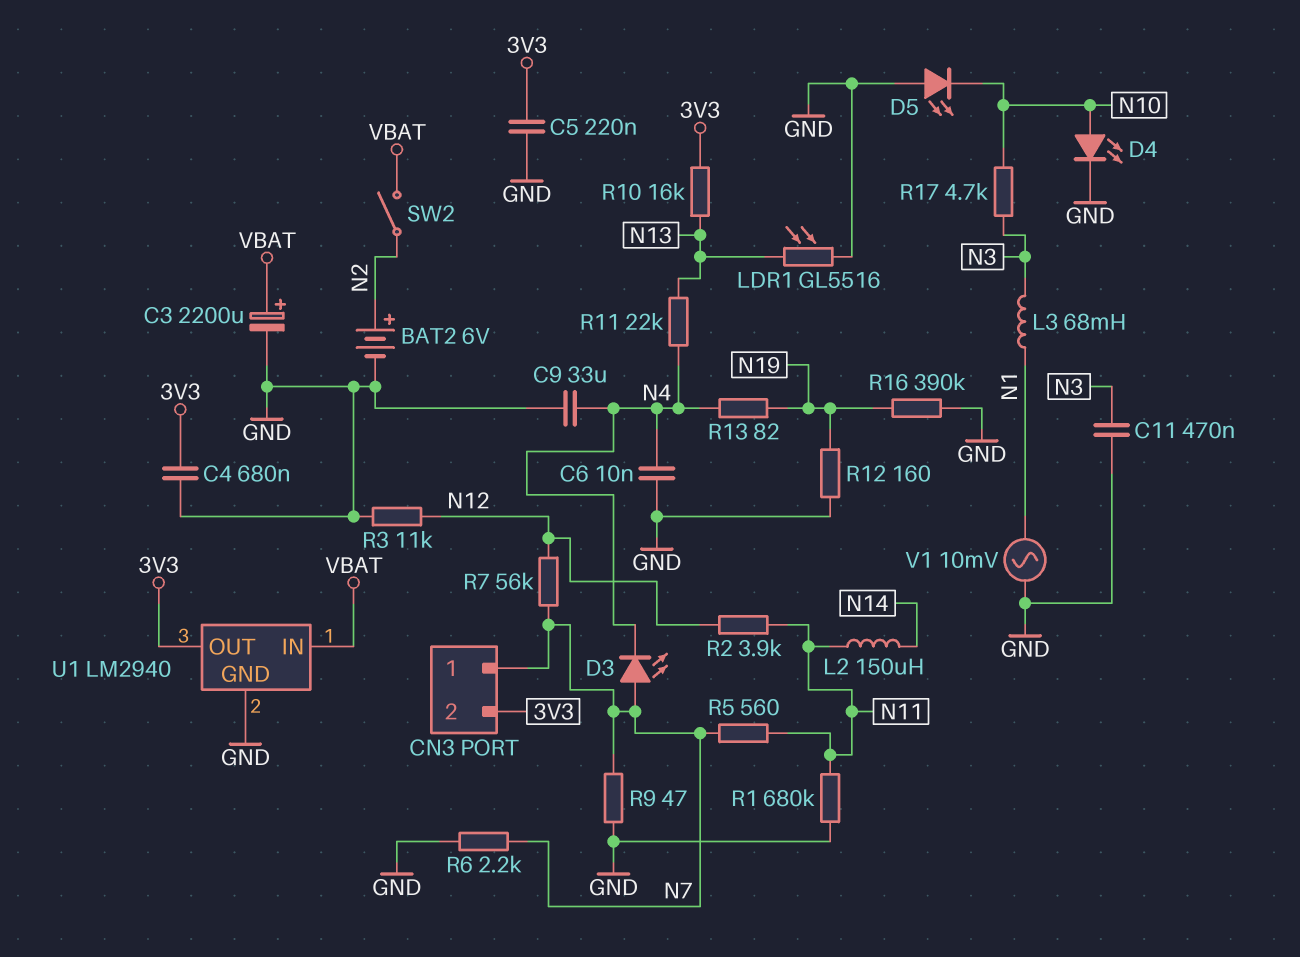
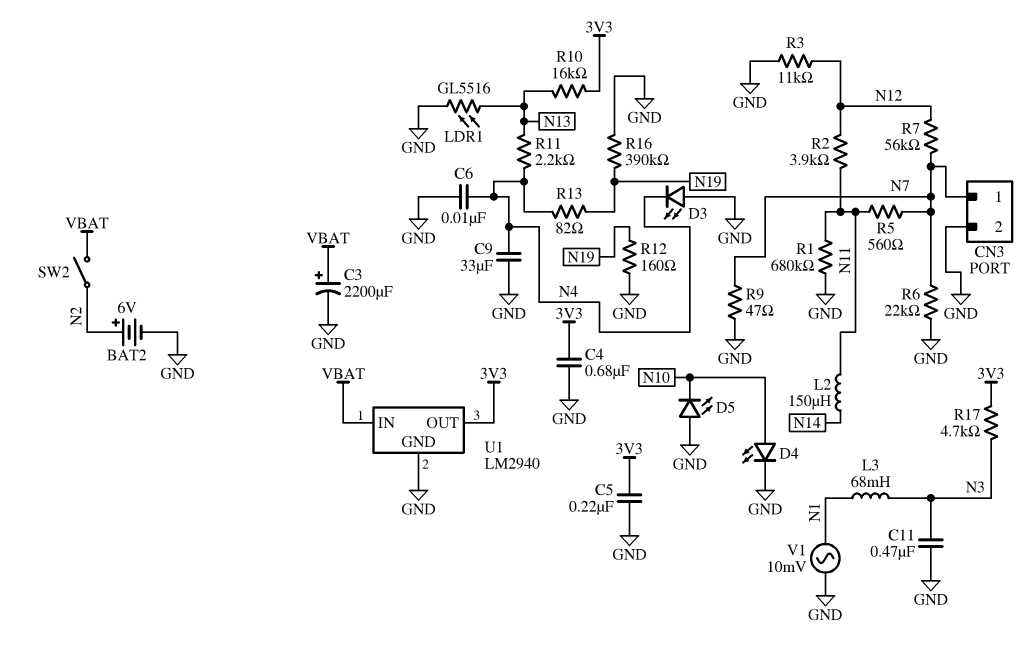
CN3 pin 2: 3V3 -> GND
D3: LED (A N7, K N4) -> LED (A GND, K N4)
R6: 2.2k (GND, N7) -> 22k (GND, N7)
R11: 22k (N4, N13) -> 2.2k (N4, N13)
R17: 4.7k (N3, N10) -> 4.7k (3V3, N3)

